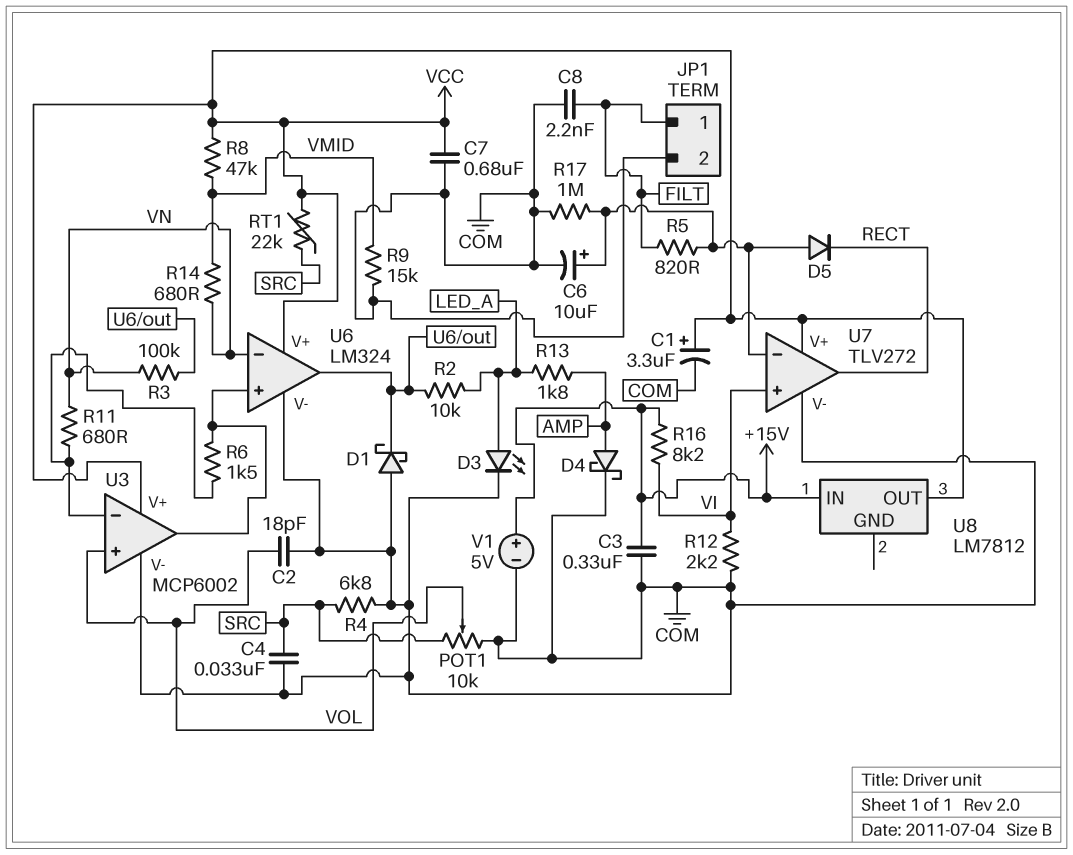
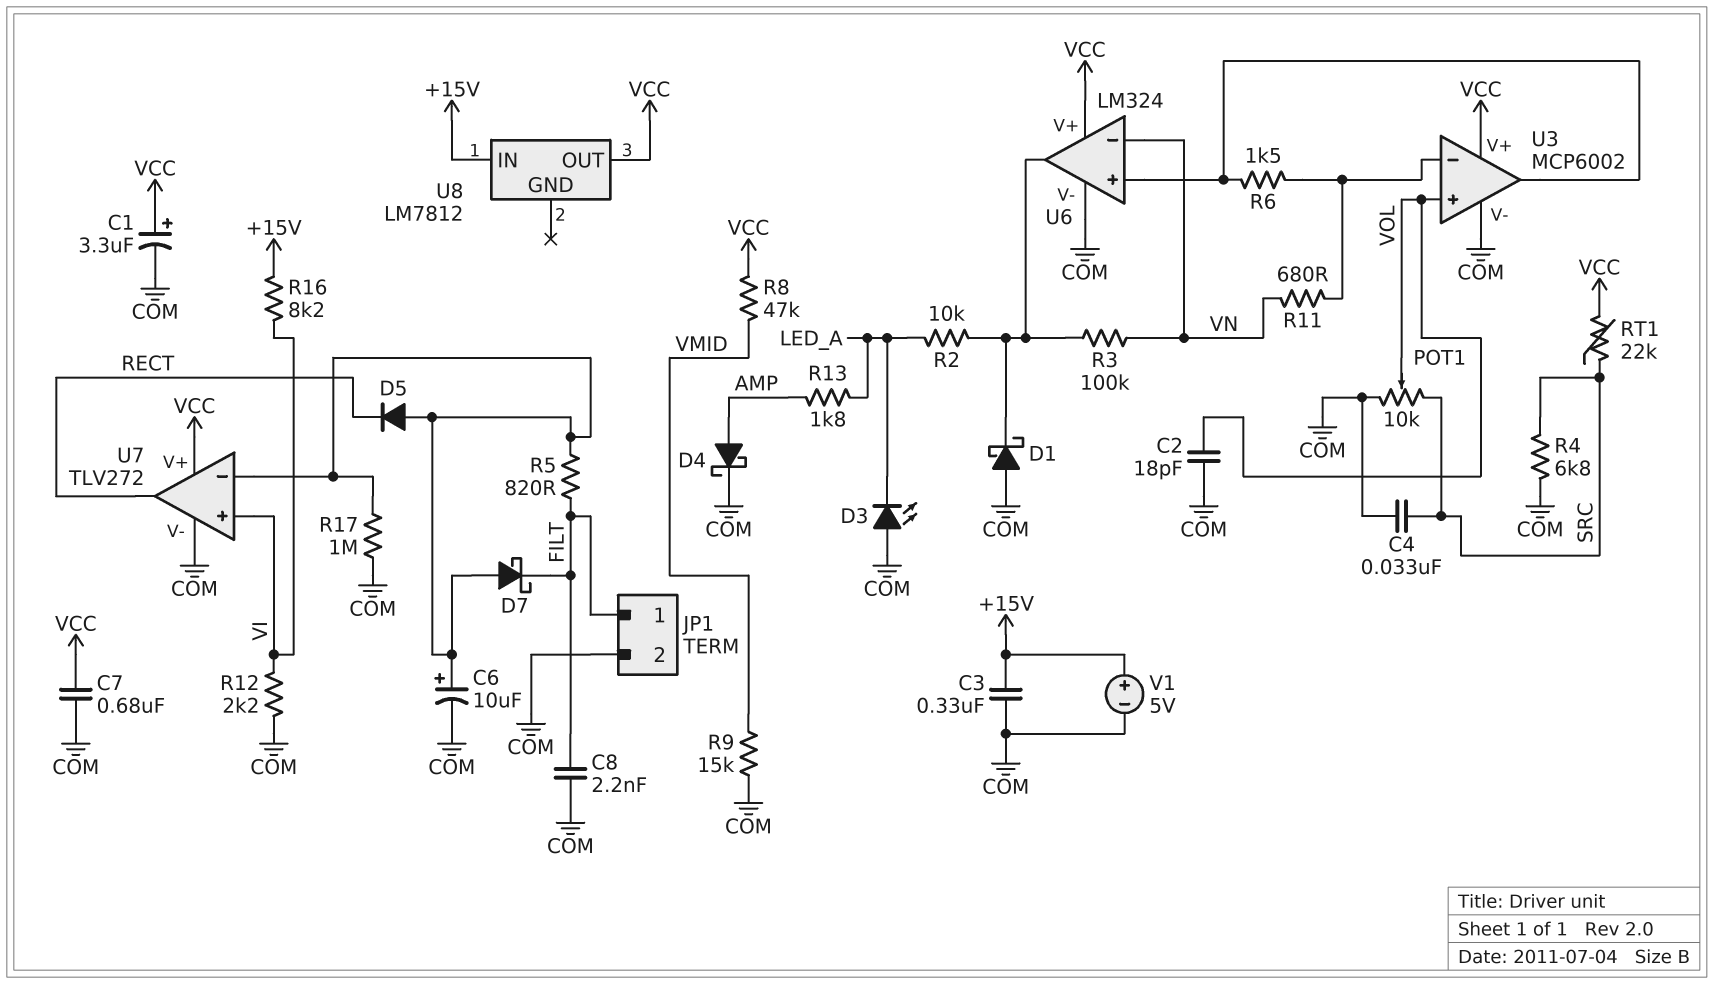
D3: LED (A LED_A, K COM) -> LED (A COM, K LED_A)
D7: none -> schottky (A U7/in-, K FILT)
R14: 680 (VMID, VN) -> none

